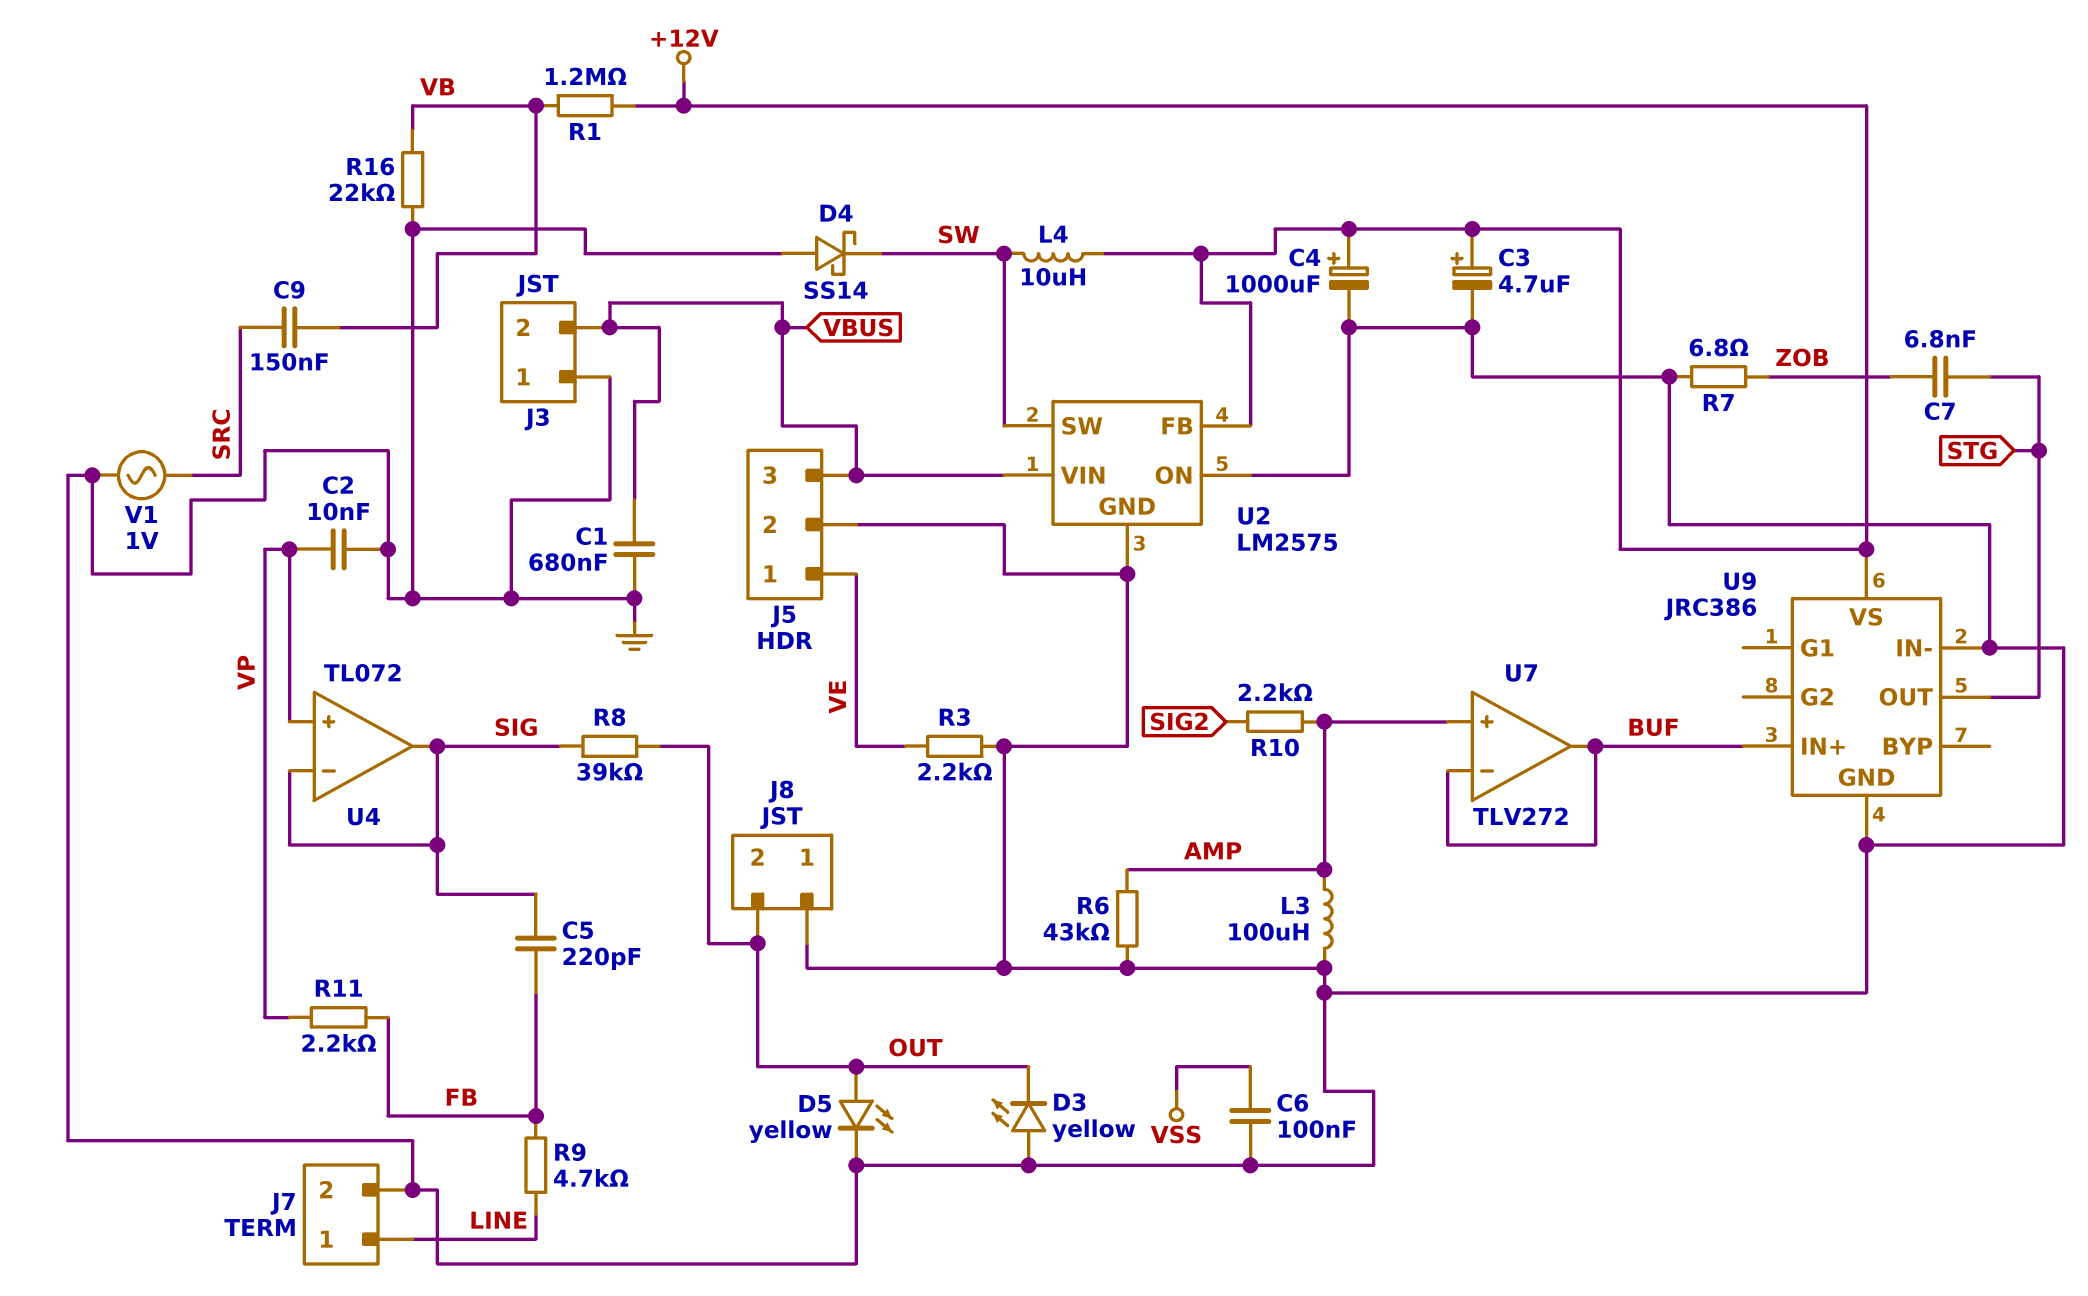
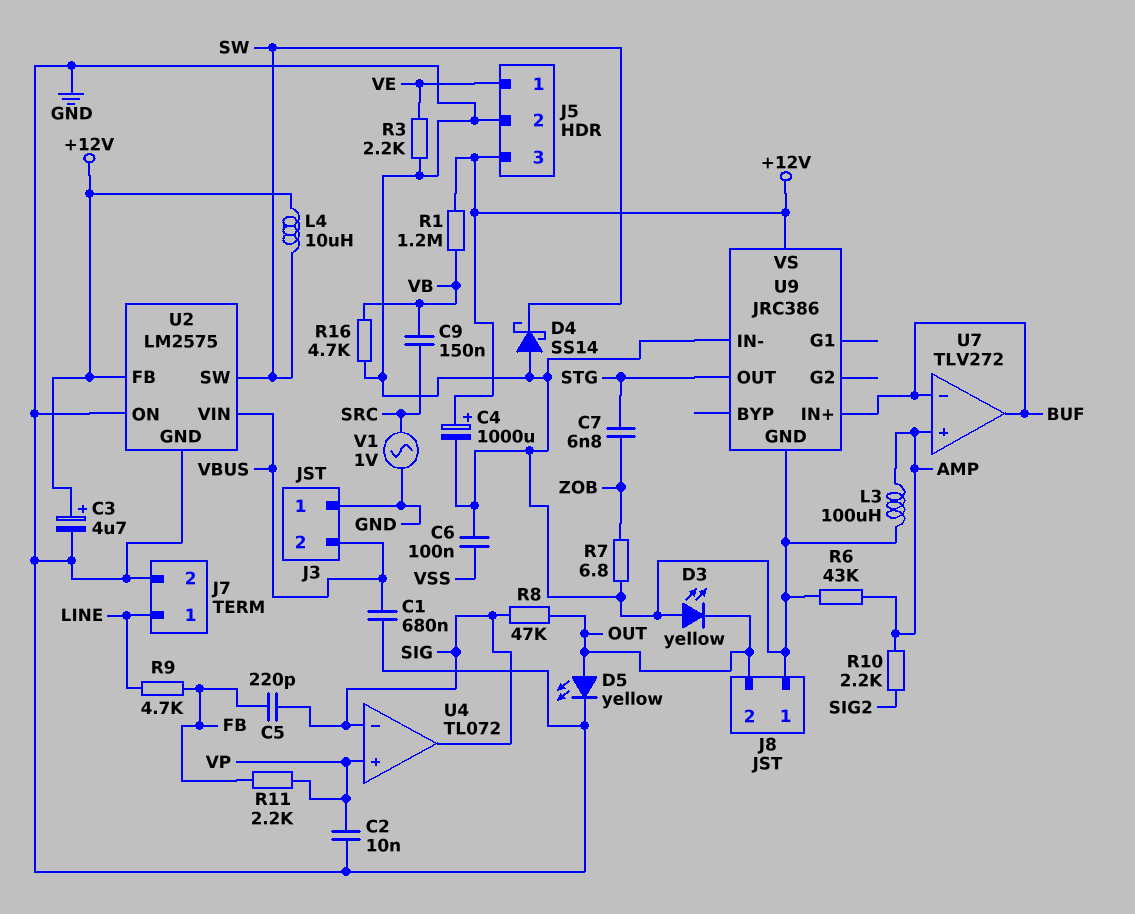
J5 pin 3: VBUS -> +12V
R8: 39k (OUT, SIG) -> 47k (OUT, SIG)
R16: 22k (GND, VB) -> 4.7k (GND, VB)

